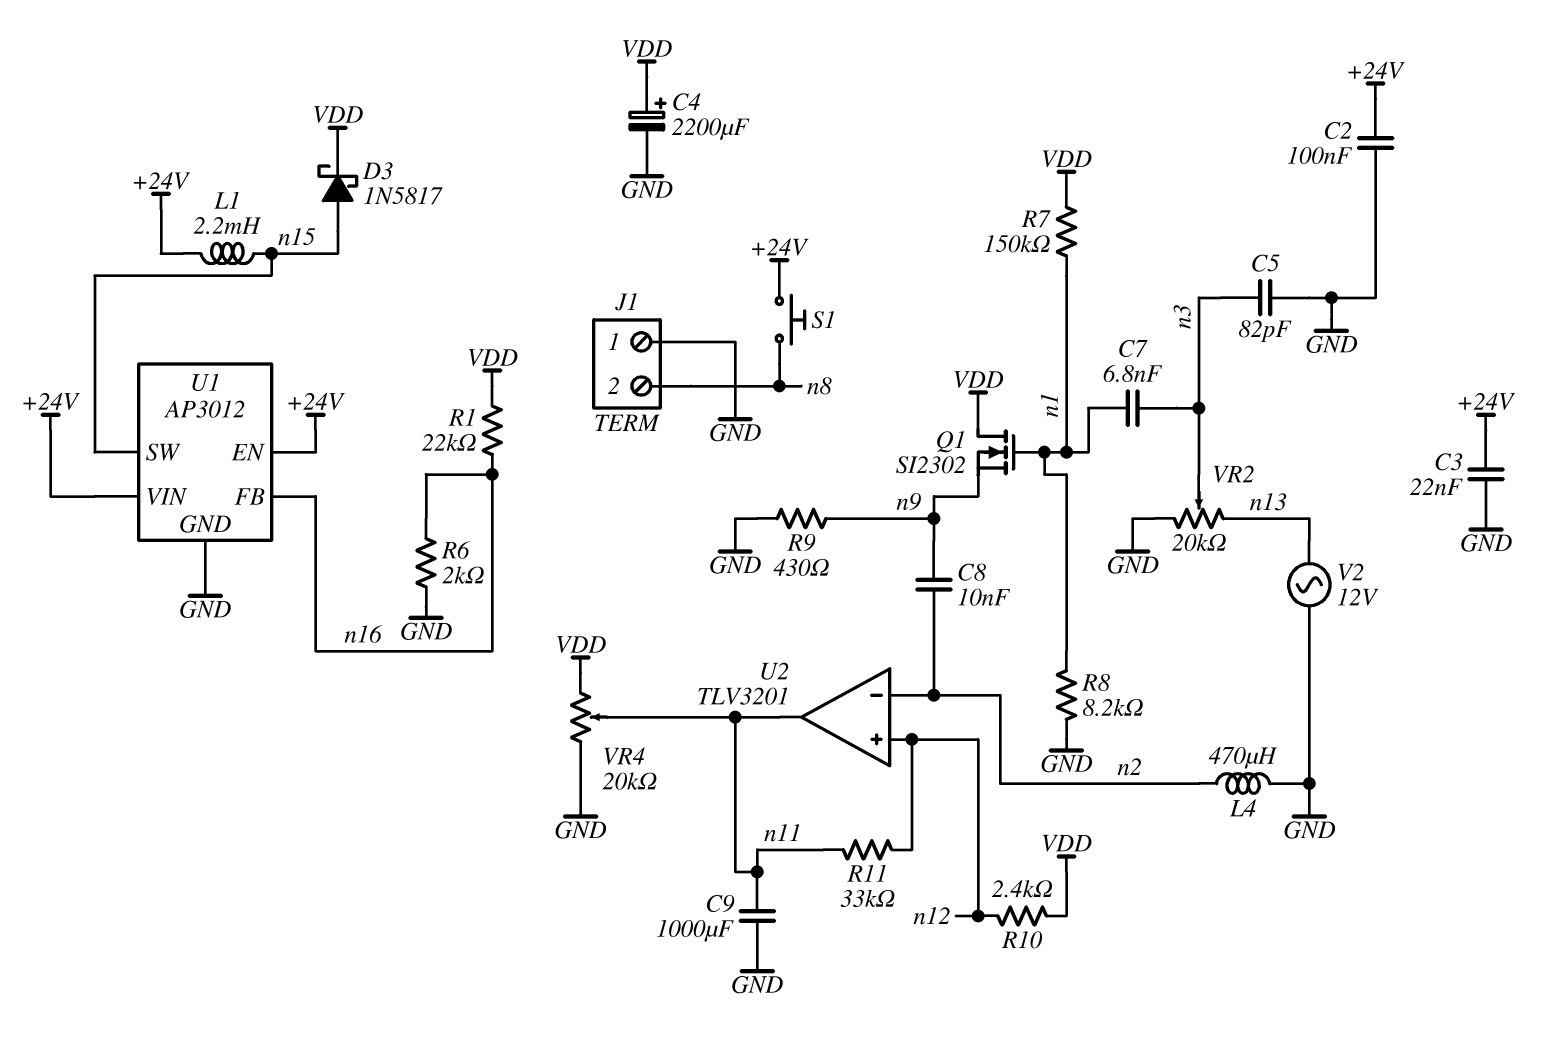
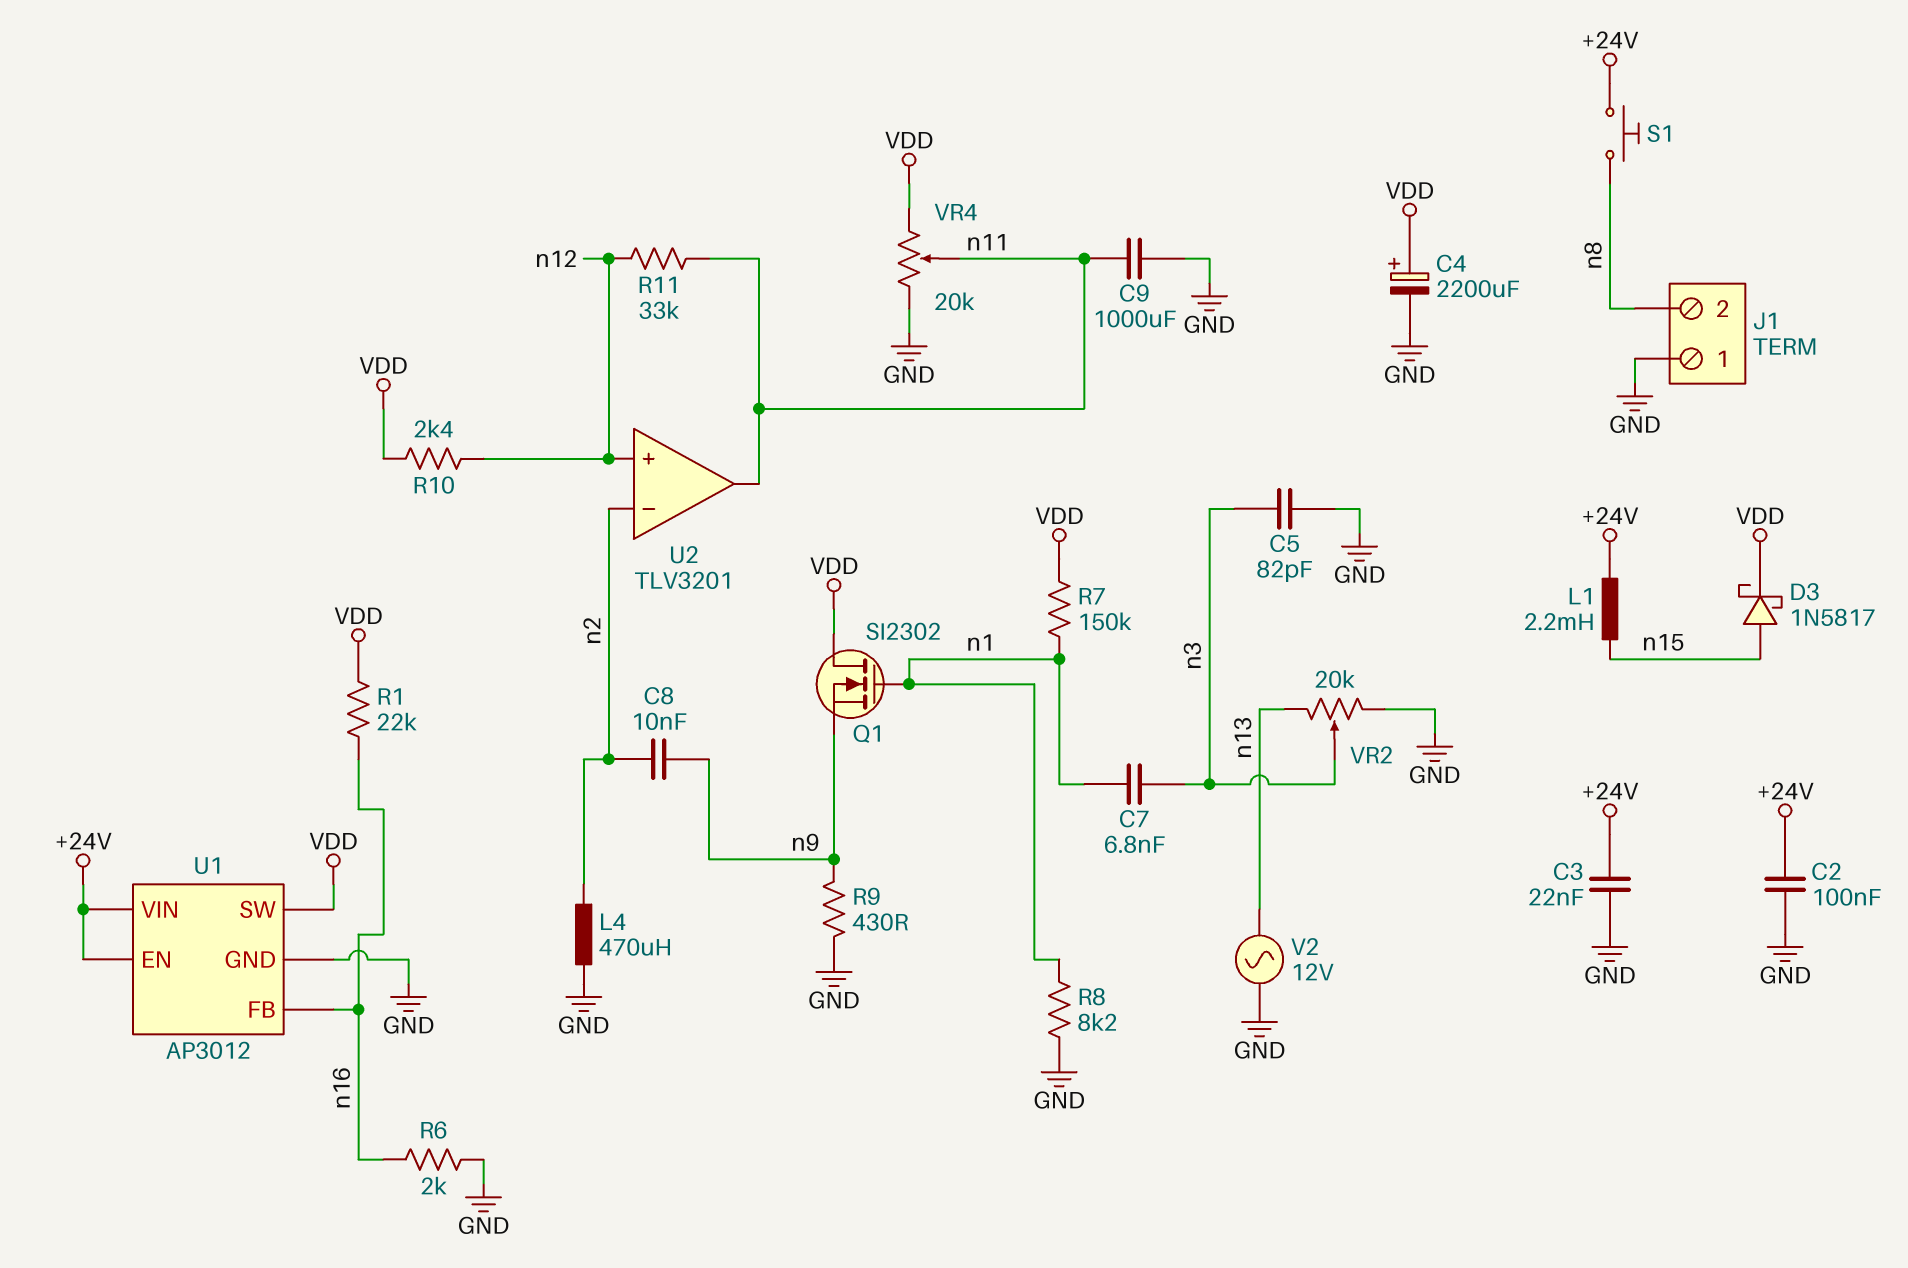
U1 pin SW: n15 -> VDD

